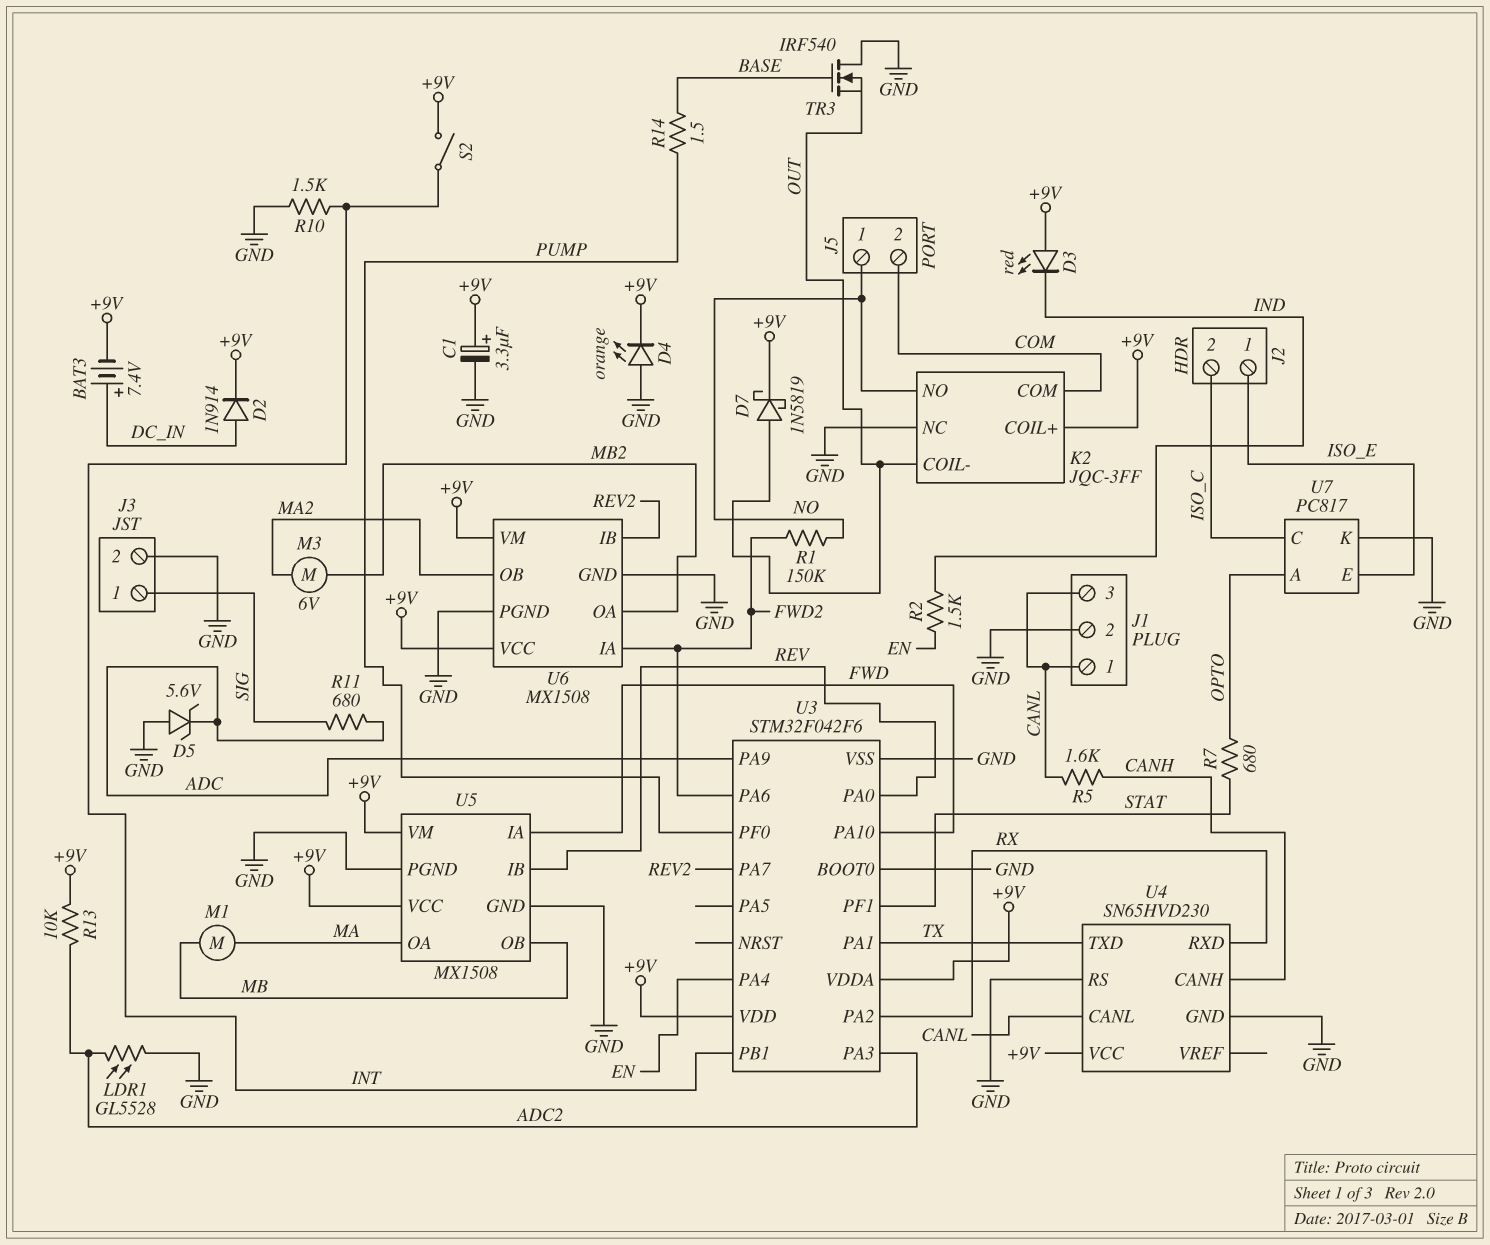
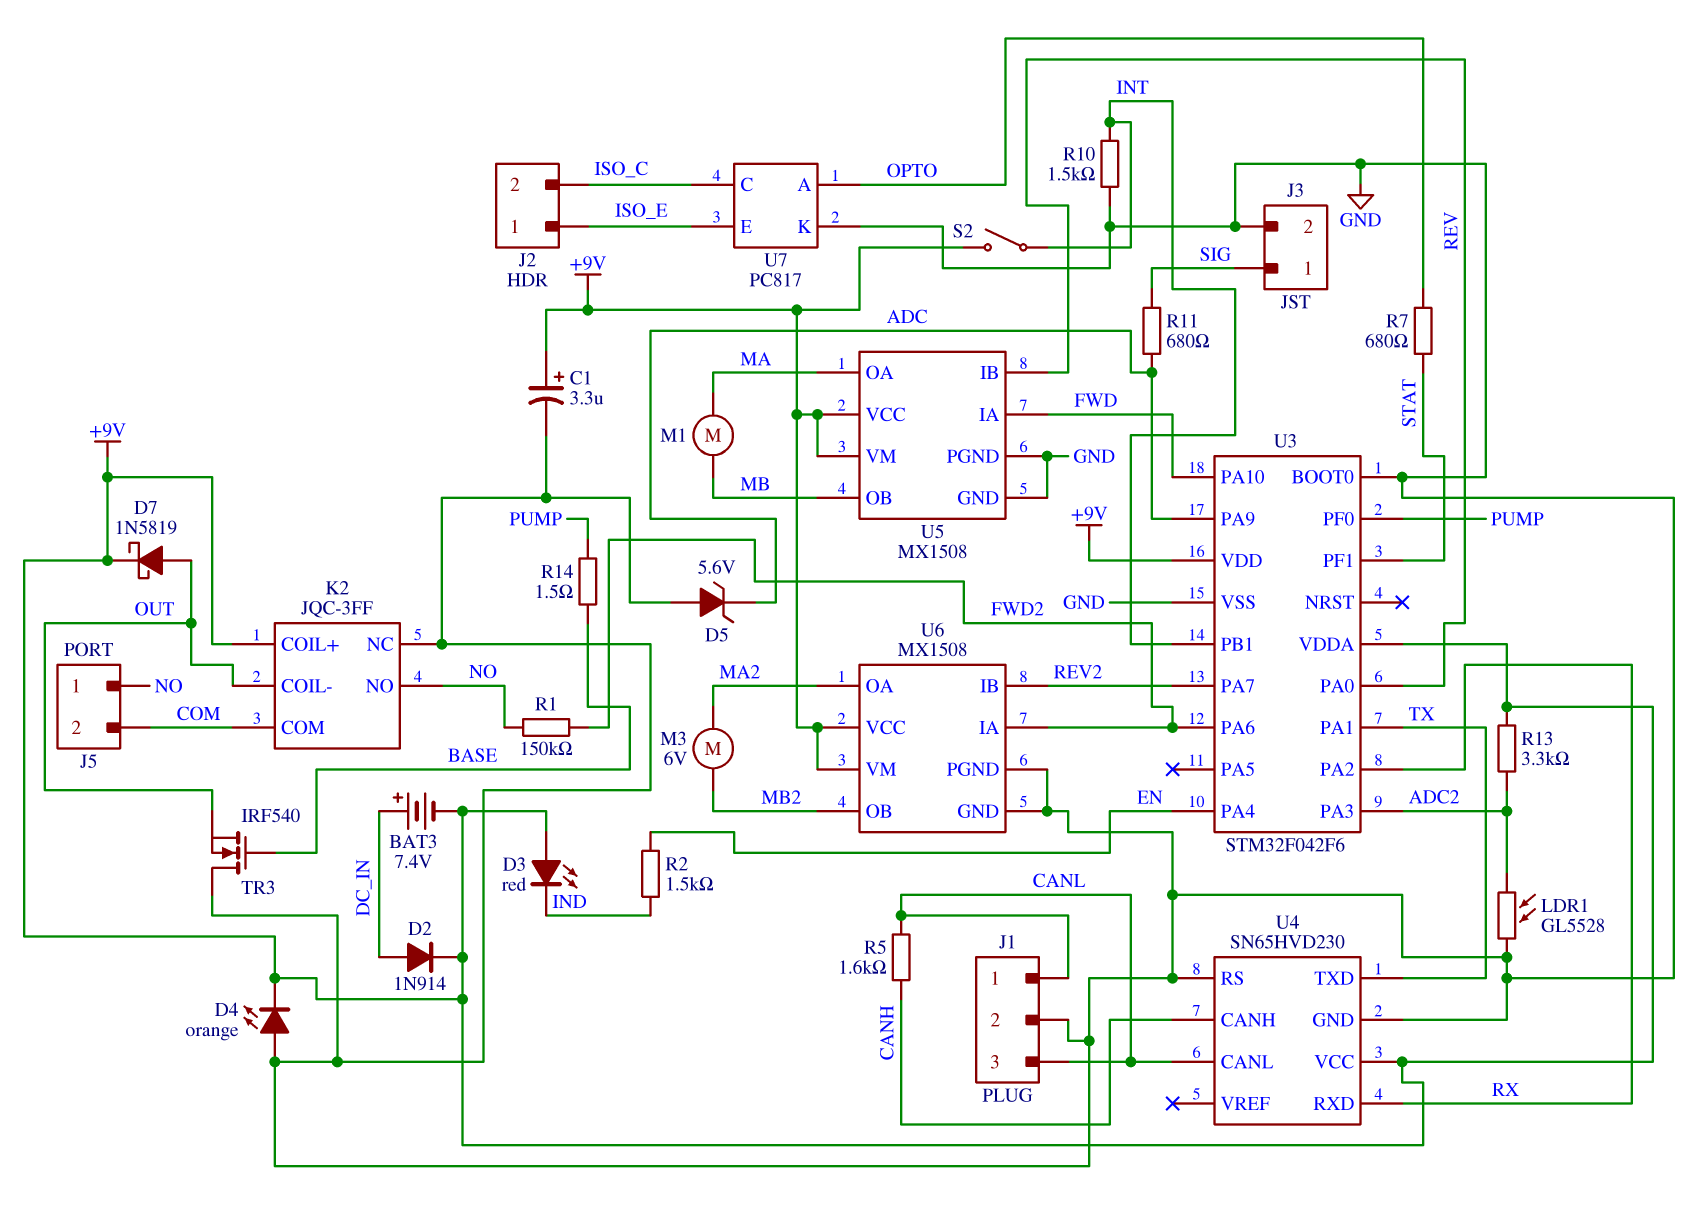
R13: 10k (+9V, ADC2) -> 3.3k (+9V, ADC2)
U6 pin OA: MB2 -> MA2
U6 pin OB: MA2 -> MB2

